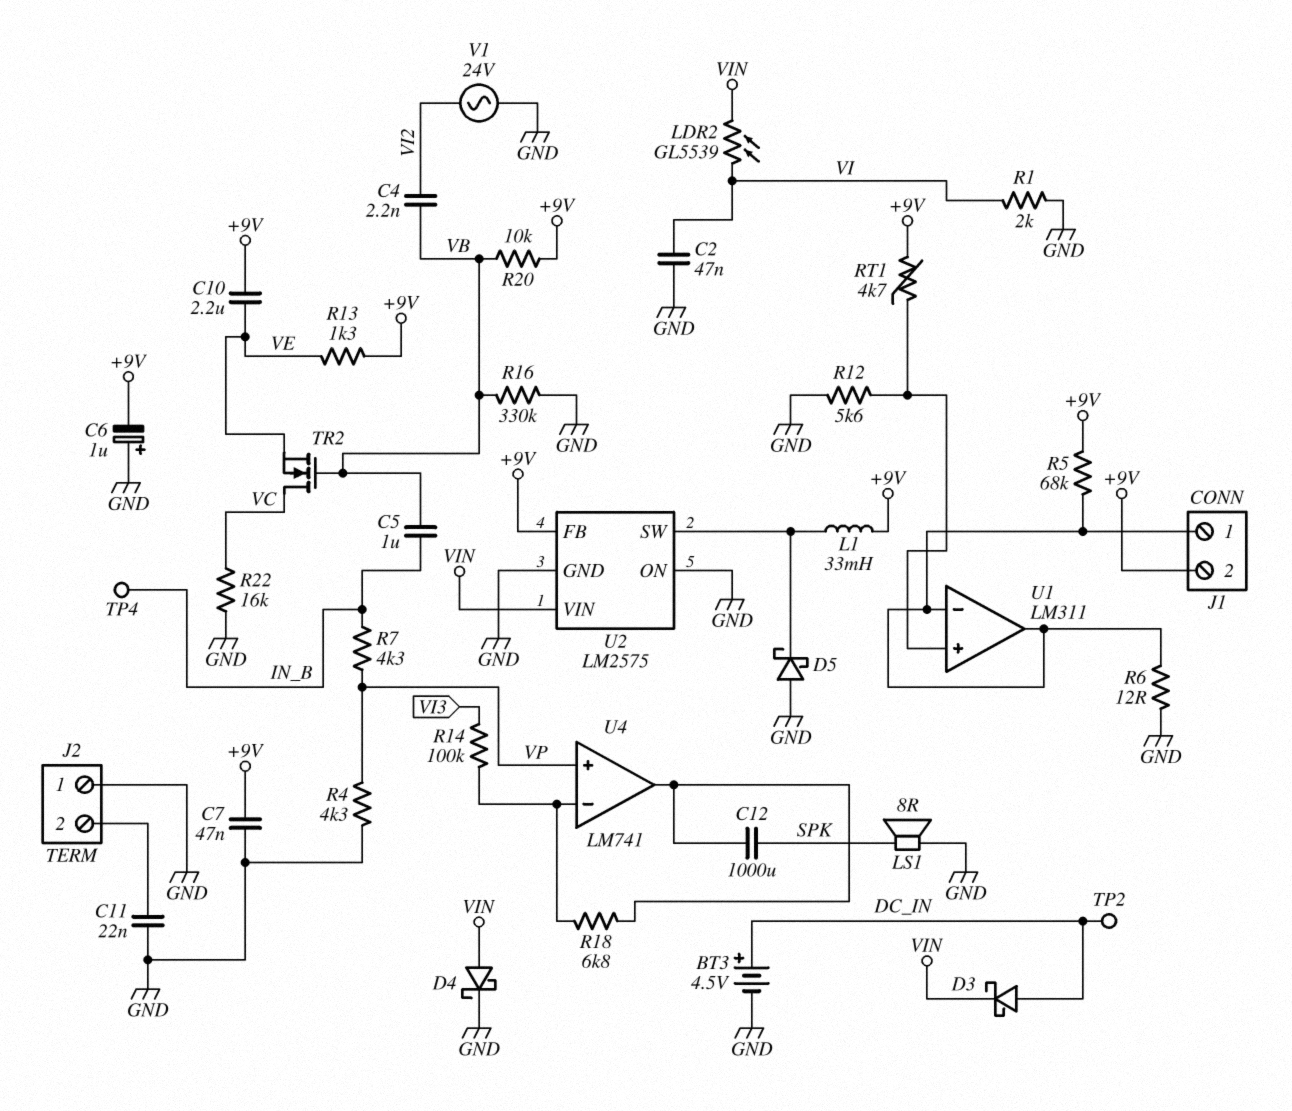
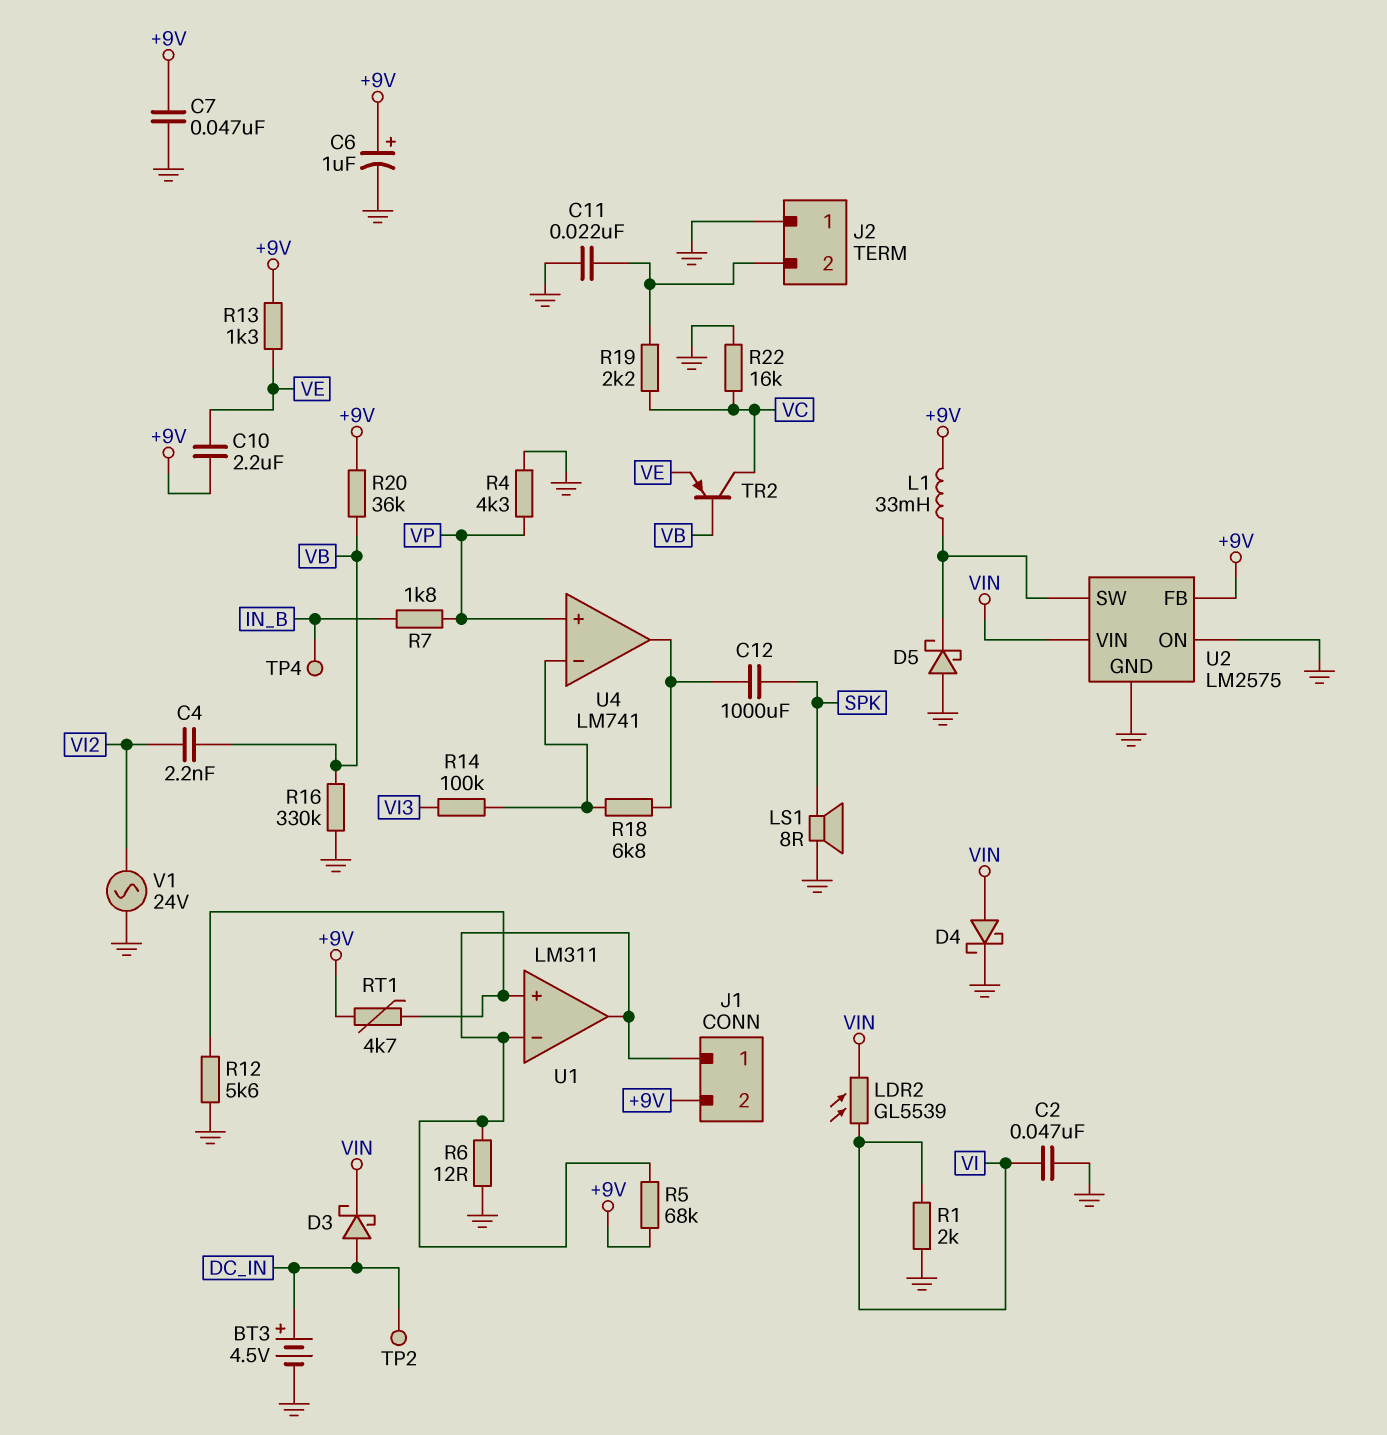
C5: 1uF (IN_B, VB) -> none
C6: 1uF (plus GND, minus +9V) -> 1uF (plus +9V, minus GND)
R7: 4.3k (IN_B, VP) -> 1.8k (IN_B, VP)
R19: none -> 2.2k (J2/2, VC)
R20: 10k (+9V, VB) -> 36k (+9V, VB)
TR2: NMOS (G VB, D VC, S VE) -> PNP (B VB, C VC, E VE)

